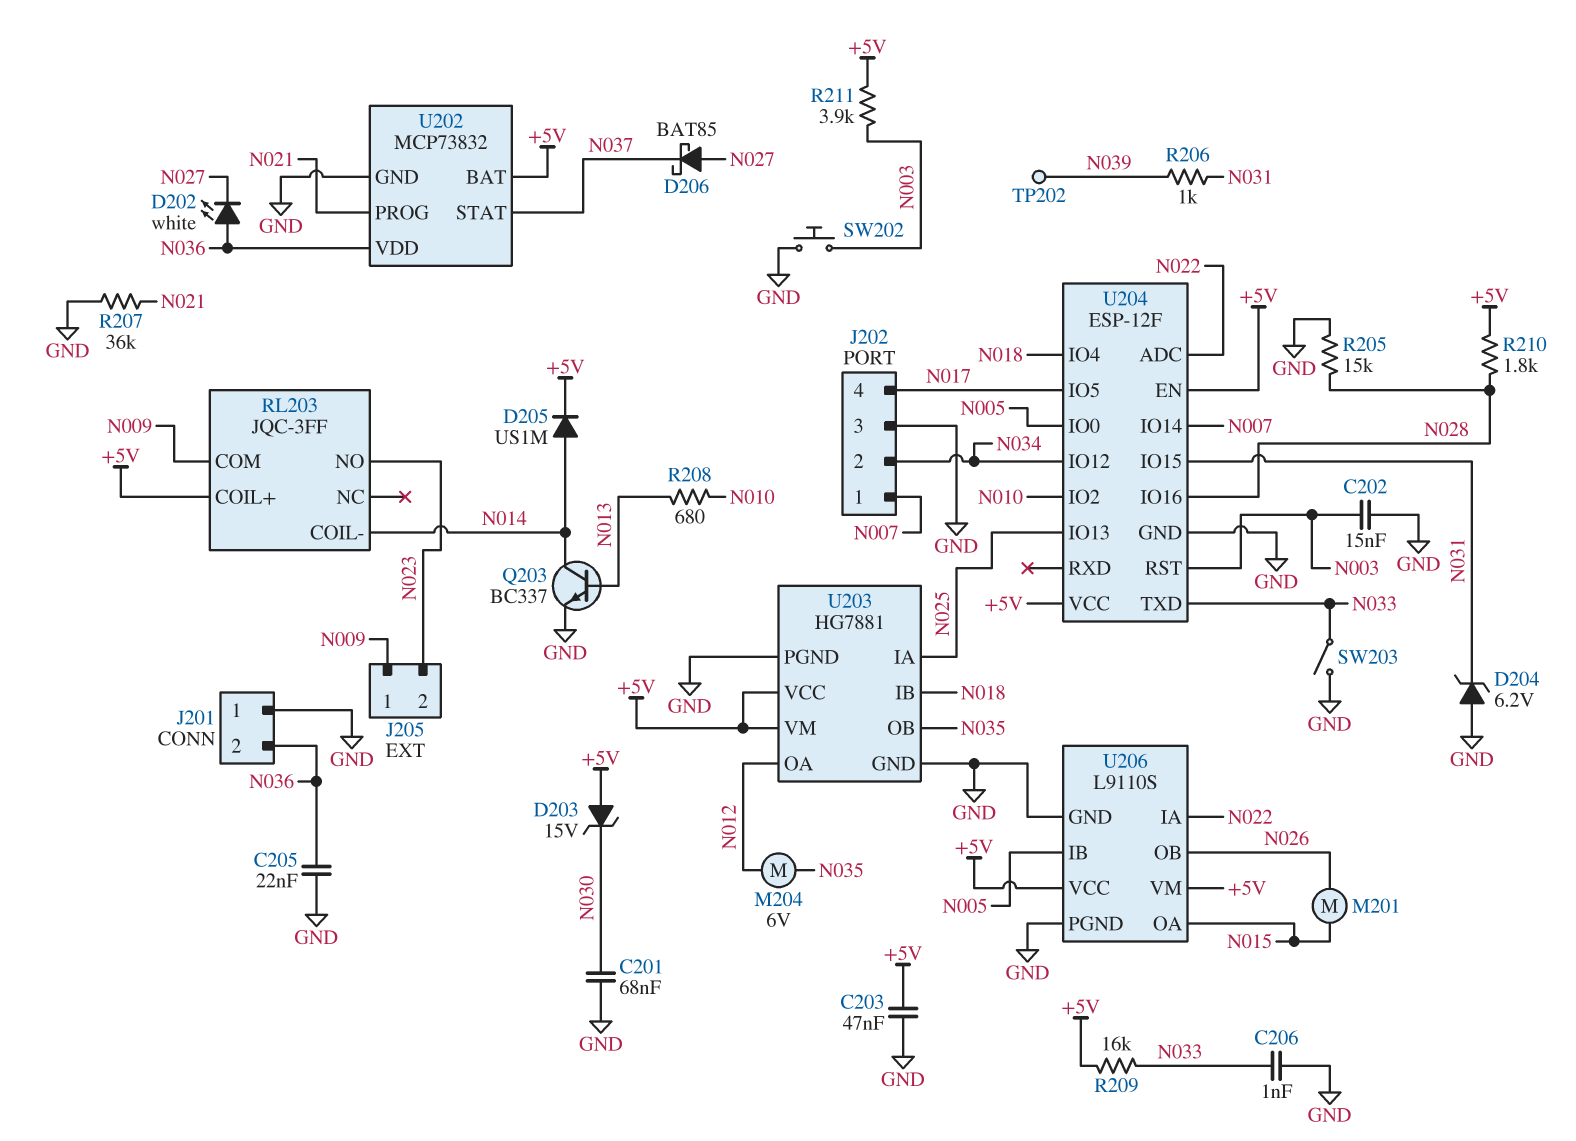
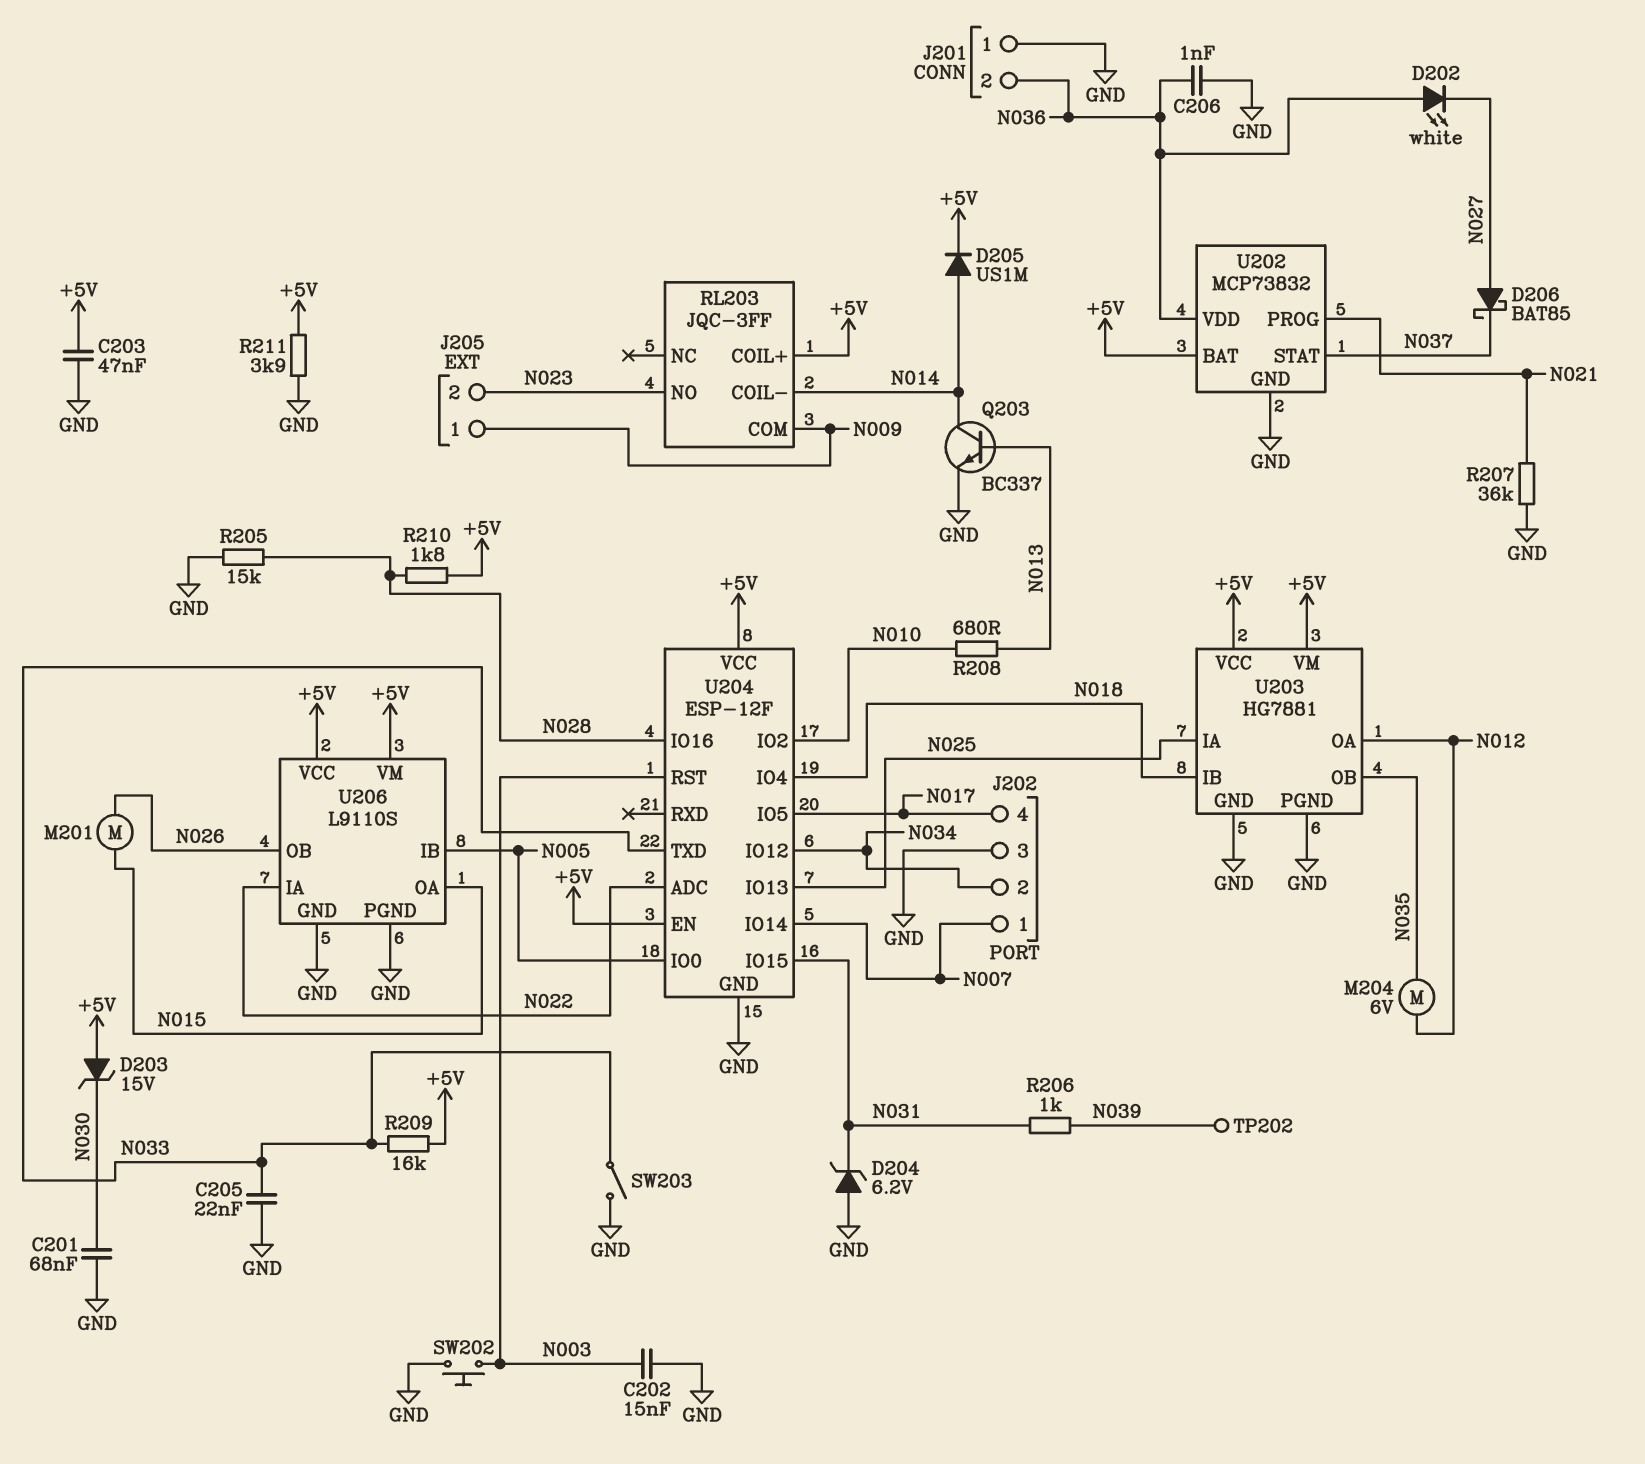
C205: 22nF (GND, N036) -> 22nF (GND, N033)
C206: 1nF (GND, N033) -> 1nF (GND, N036)
R211: 3.9k (+5V, N003) -> 3.9k (+5V, GND)

